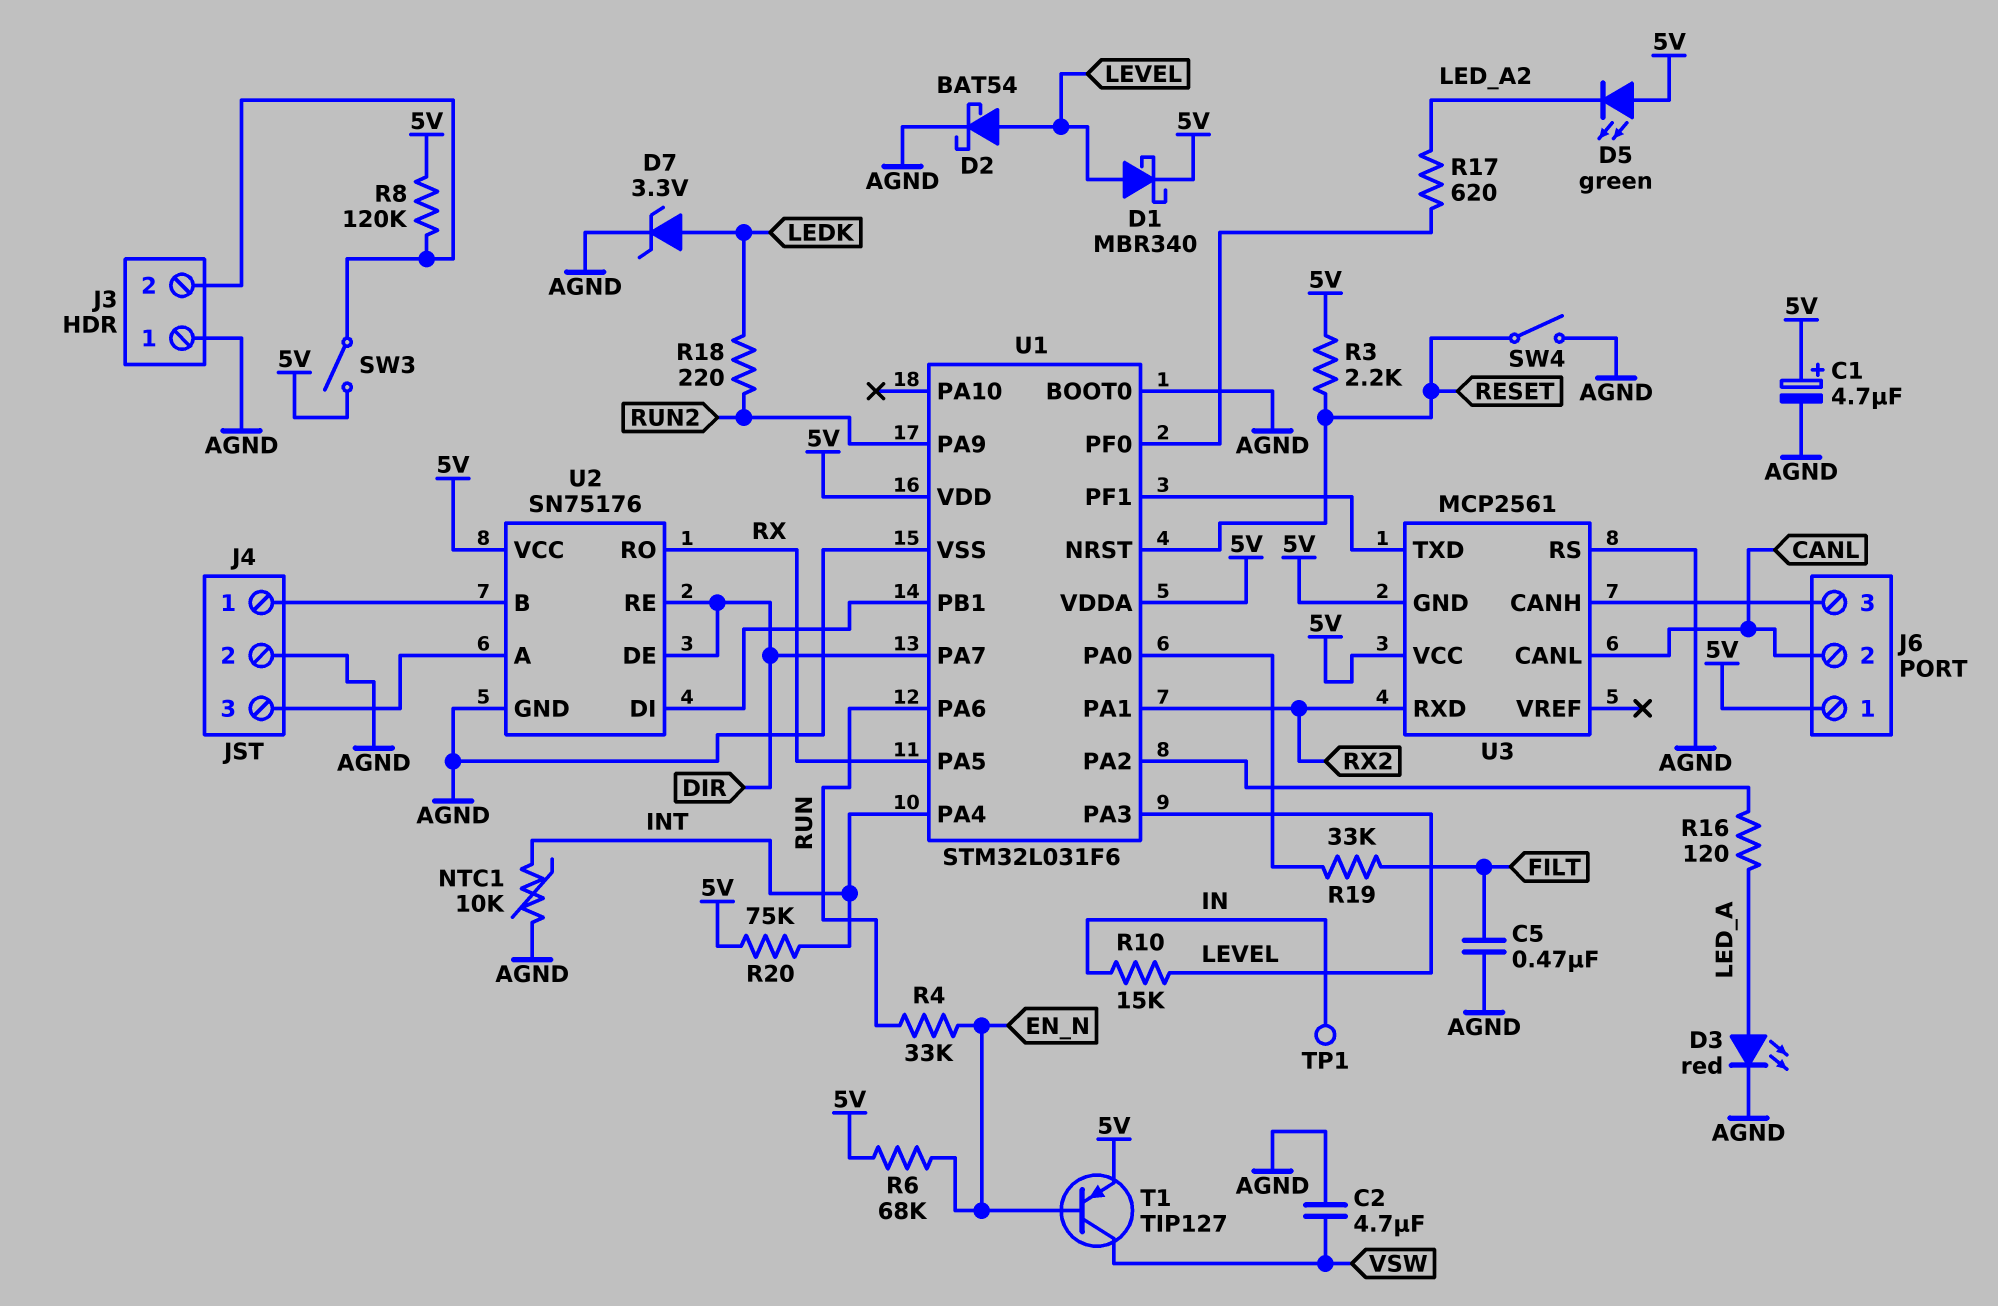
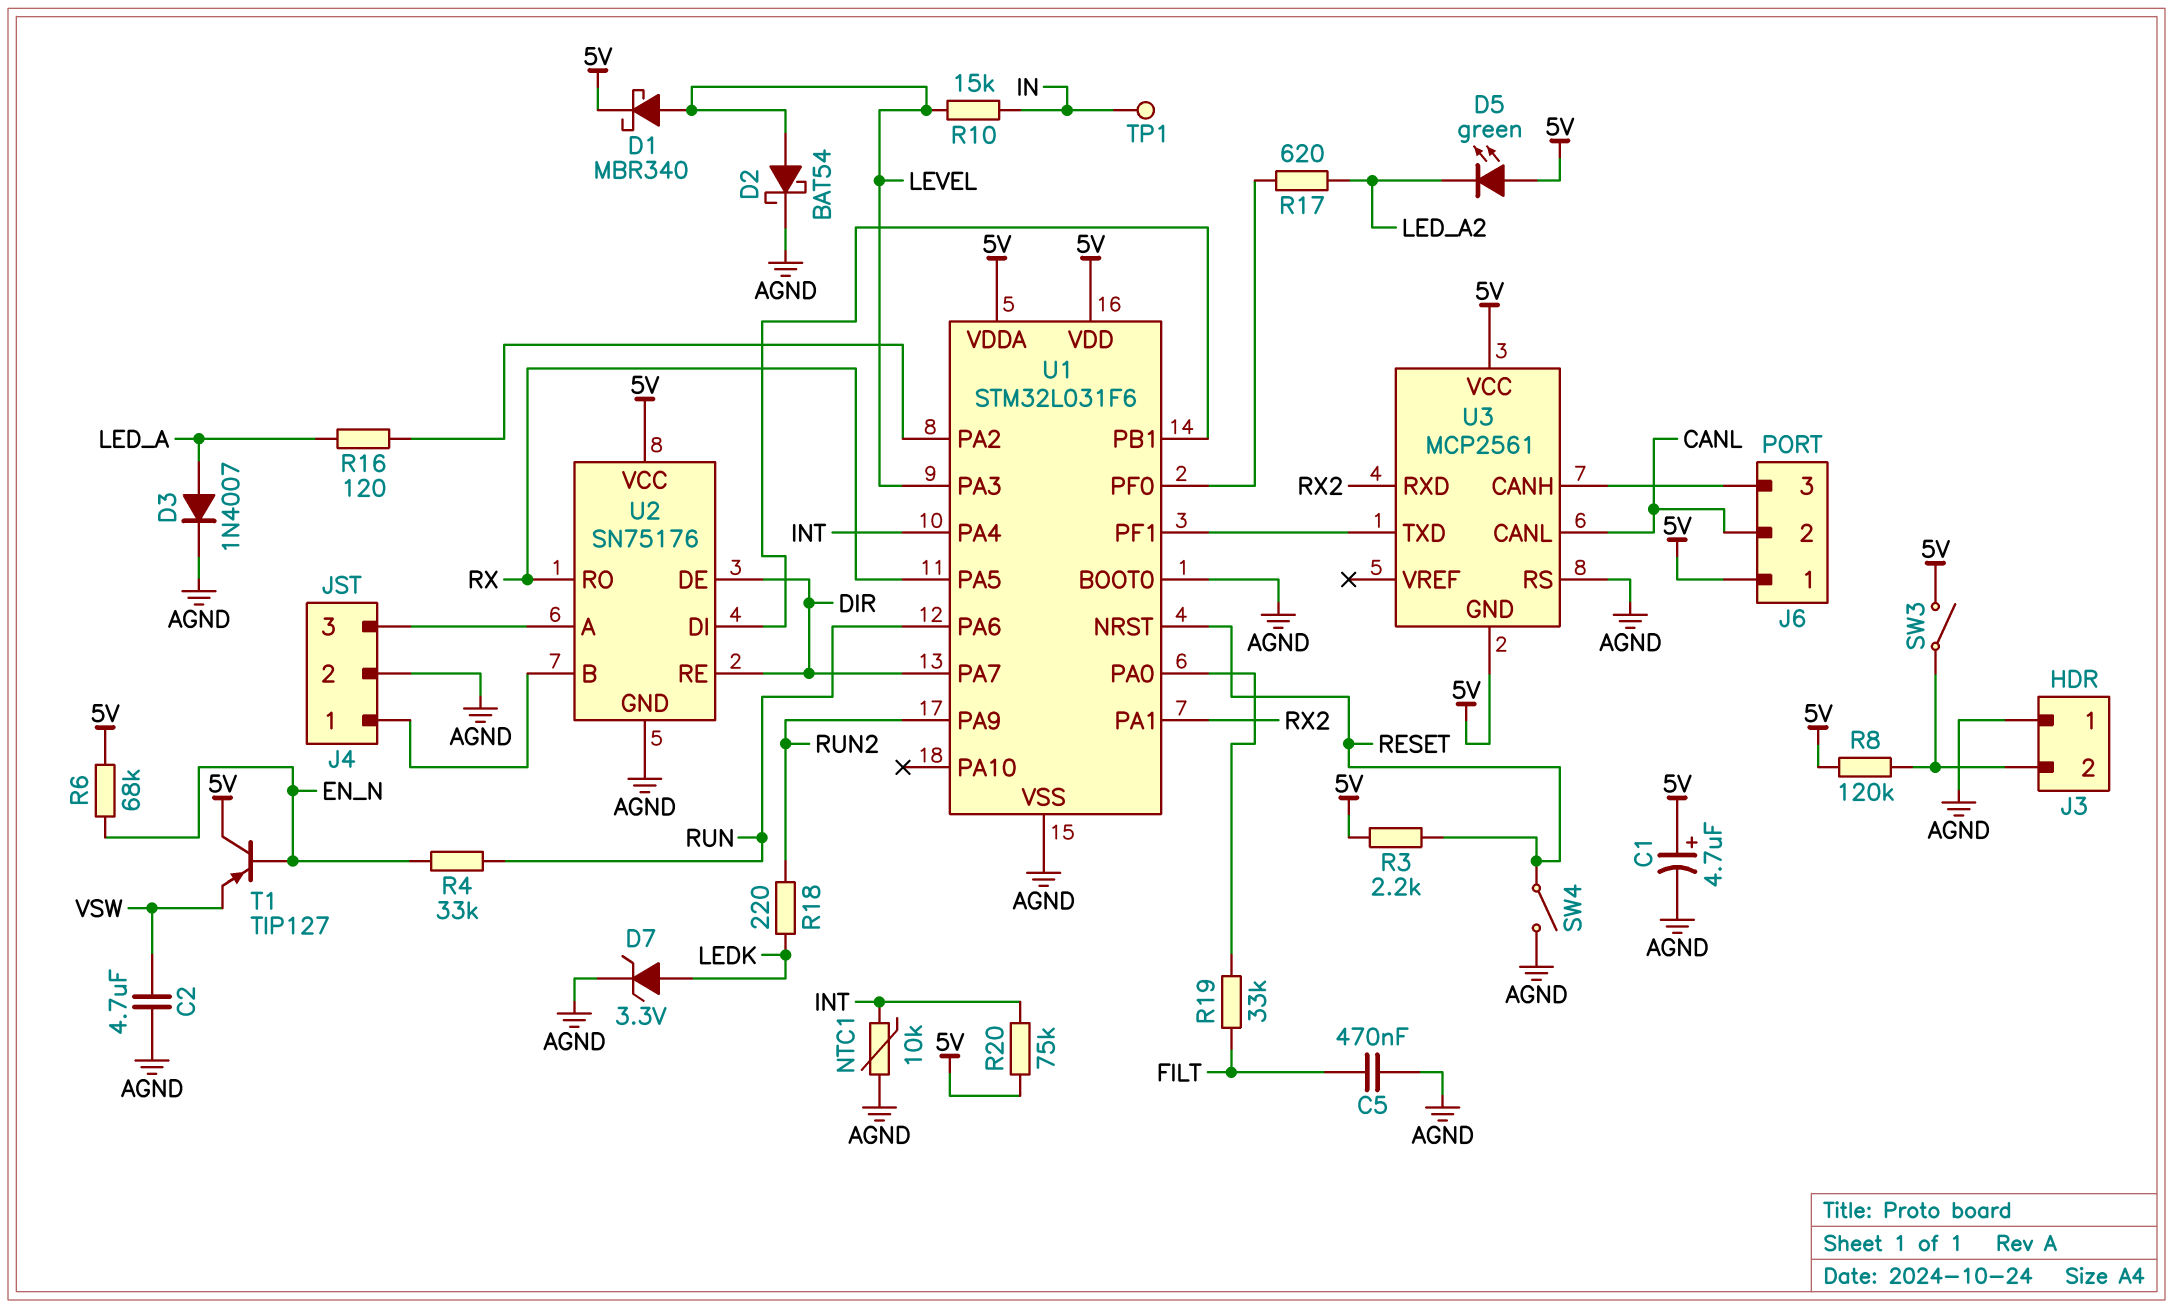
D3: LED red (A LED_A, K AGND) -> diode 1N4007 (A LED_A, K AGND)
T1: PNP TIP127 (B EN_N, C VSW, E 5V) -> PNP TIP127 (B EN_N, C 5V, E VSW)

